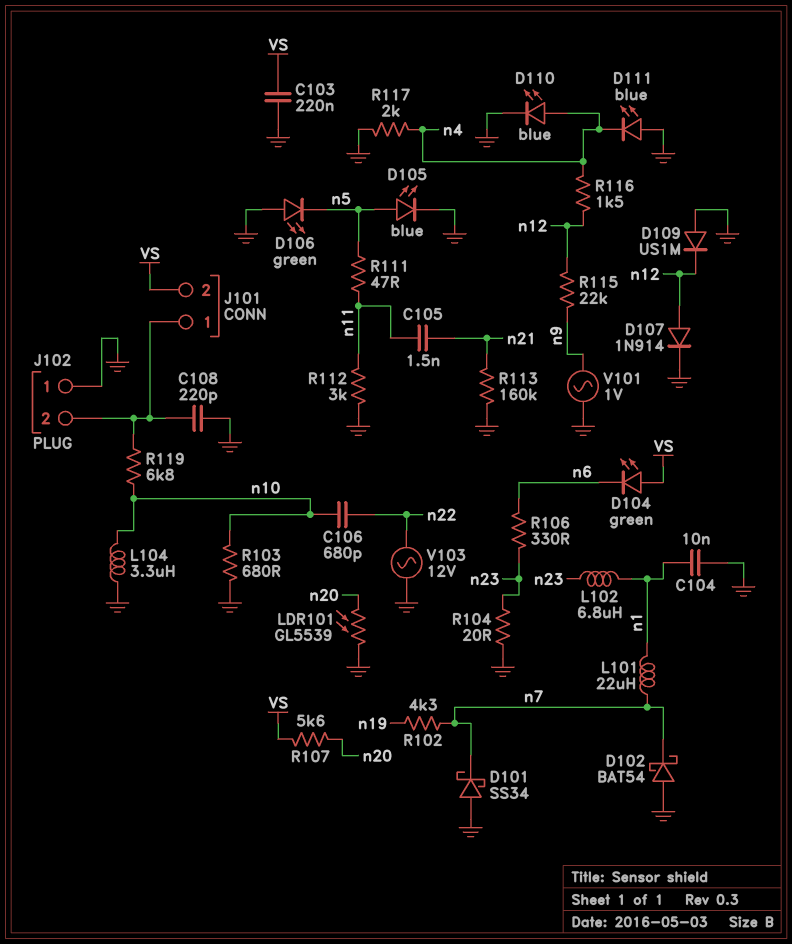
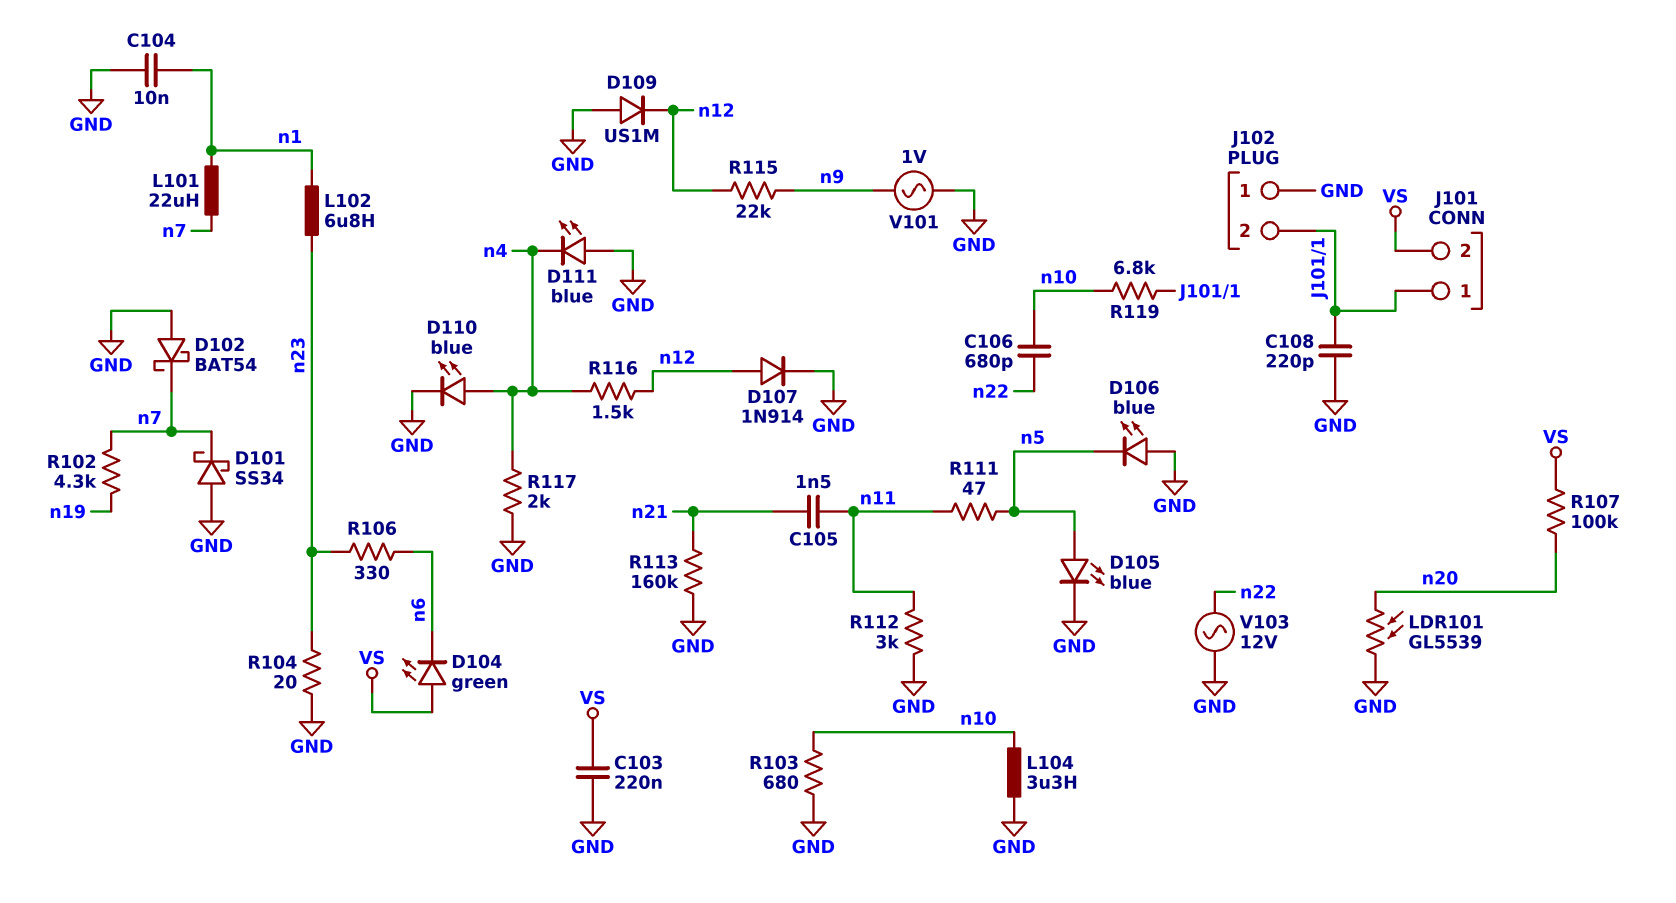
D106: LED green (A GND, K n5) -> LED blue (A GND, K n5)
R107: 5.6k (VS, n20) -> 100k (VS, n20)

